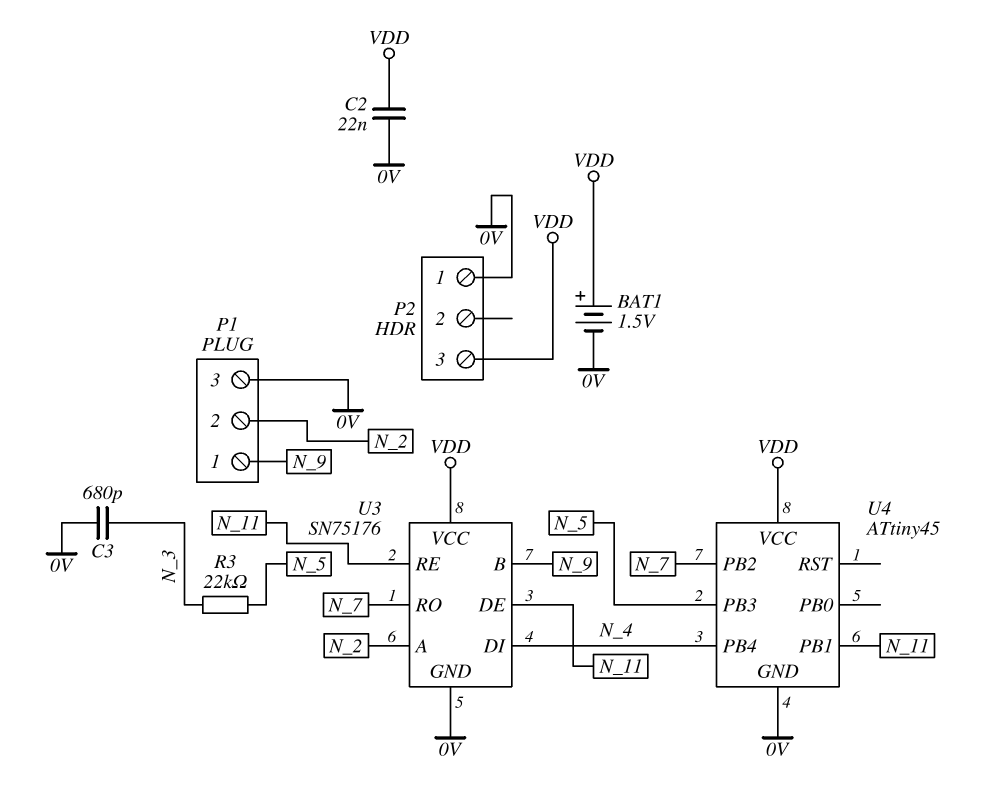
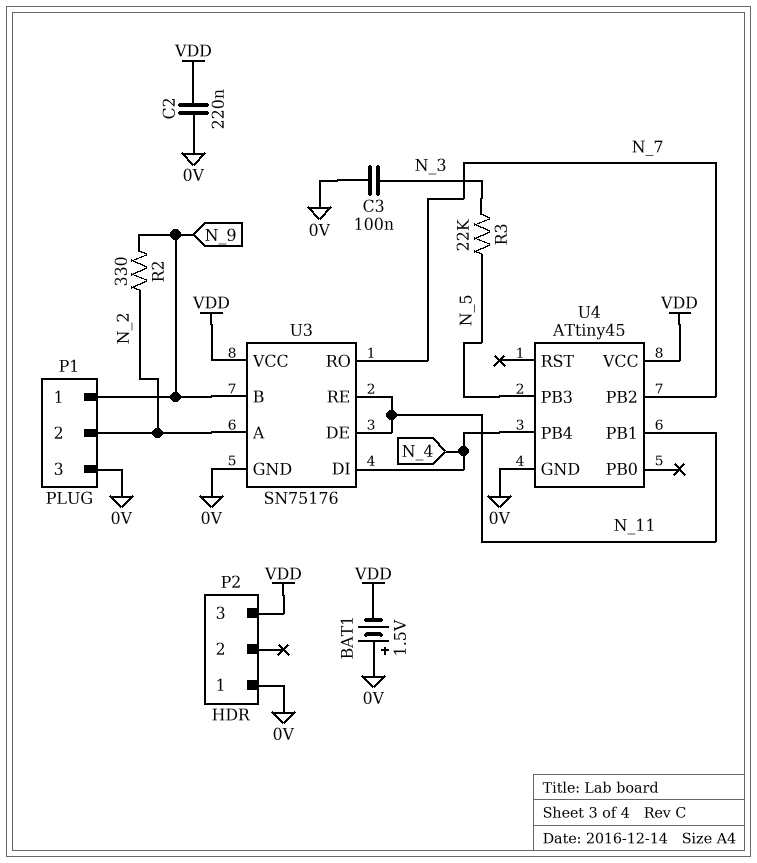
BAT1: 1.5V (plus VDD, minus 0V) -> 1.5V (plus 0V, minus VDD)
C2: 22nF (0V, VDD) -> 220nF (0V, VDD)
C3: 680pF (0V, N_3) -> 100nF (0V, N_3)
R2: none -> 330 (N_2, N_9)

